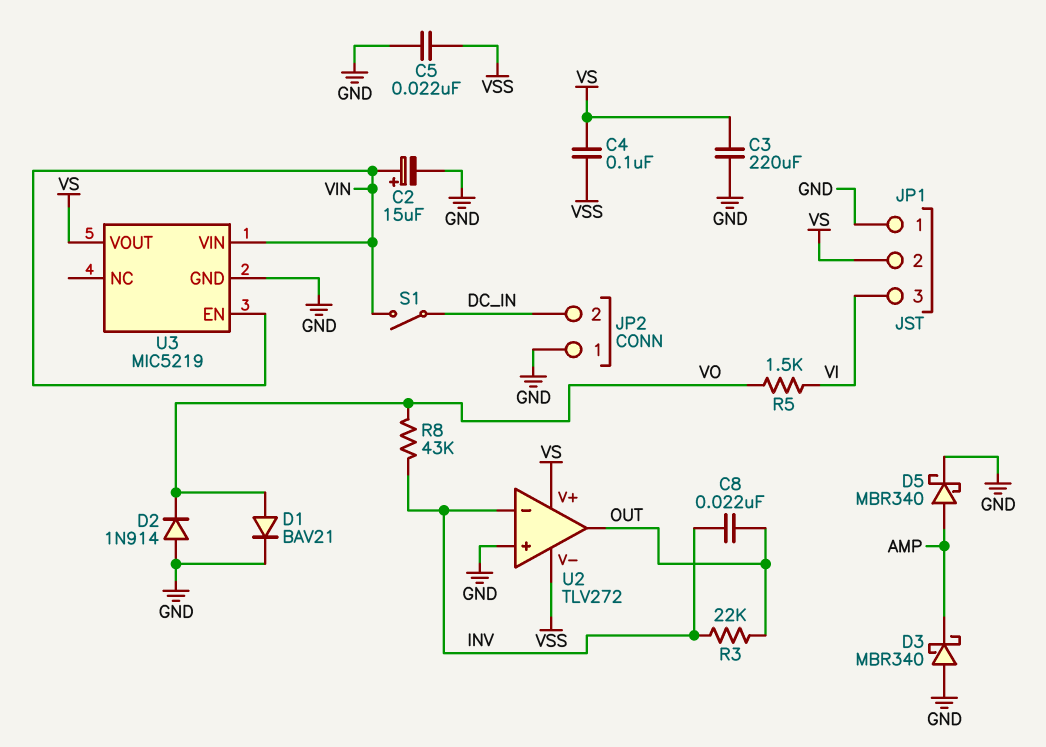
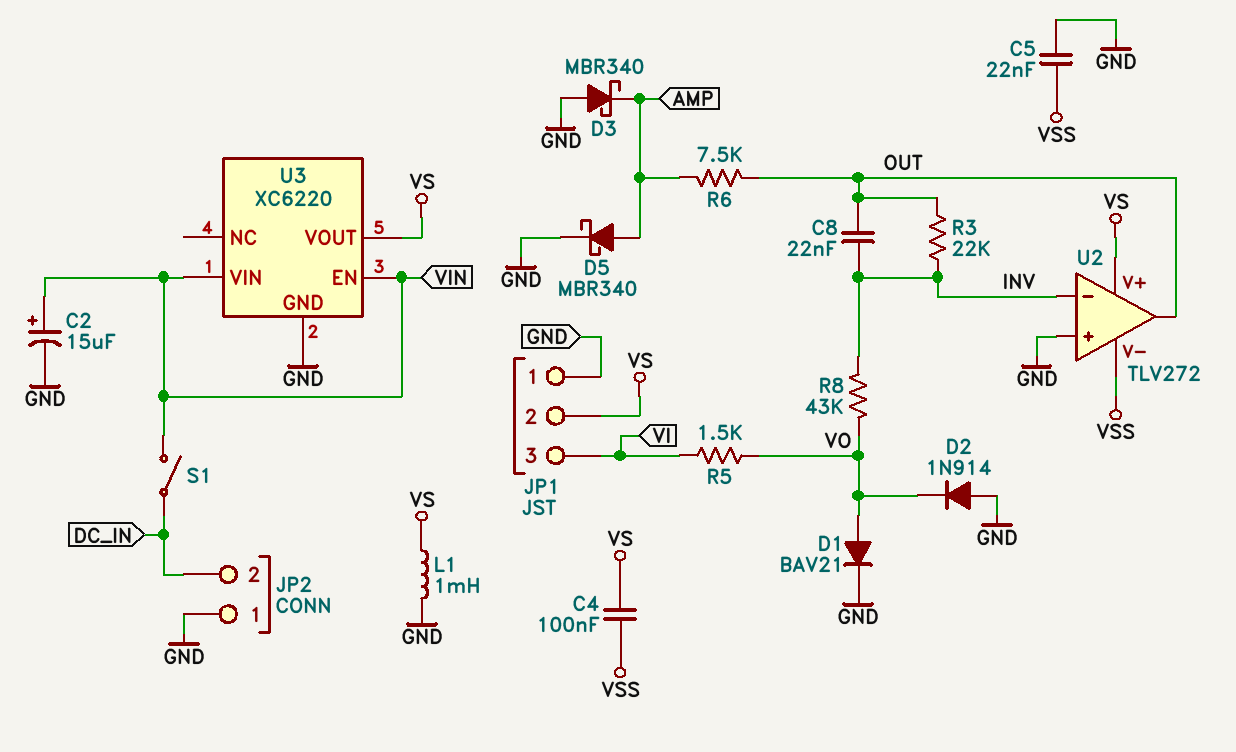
C3: 220uF (GND, VS) -> none
L1: none -> 1mH (GND, VS)
R6: none -> 7.5k (AMP, OUT)
U3: MIC5219 -> XC6220

